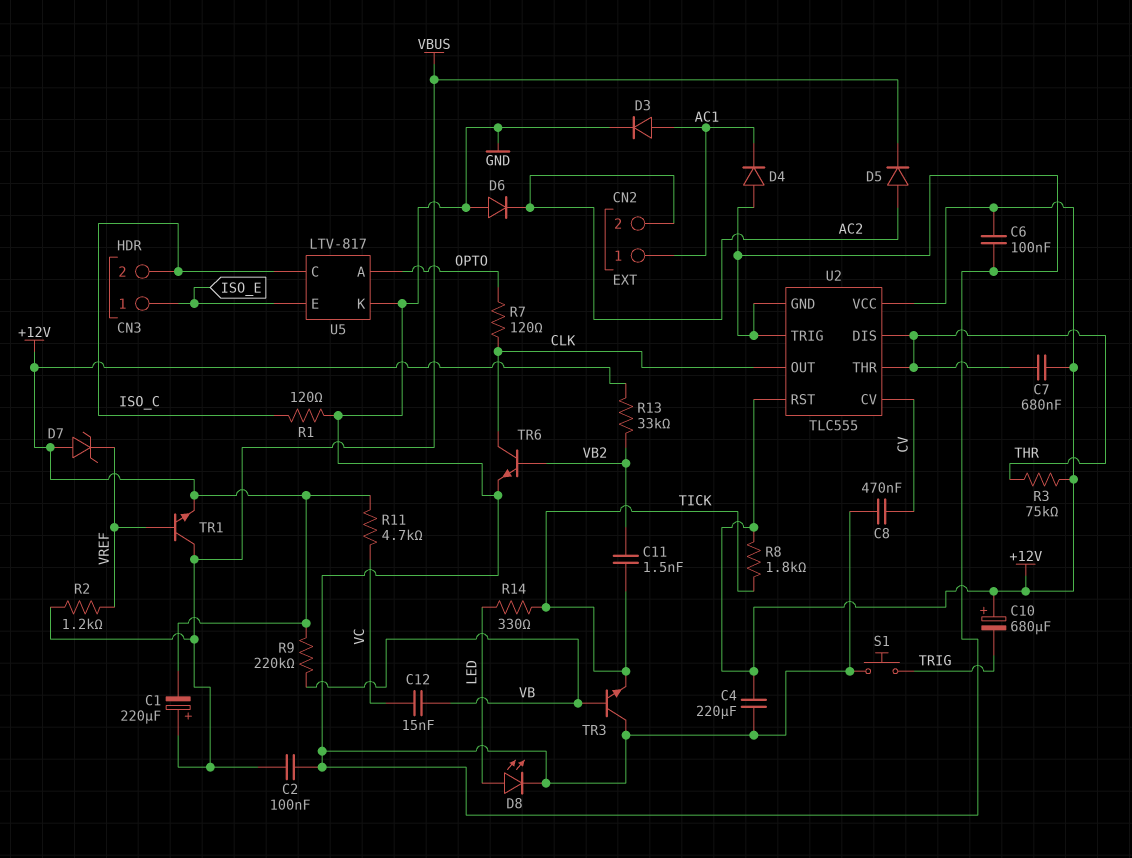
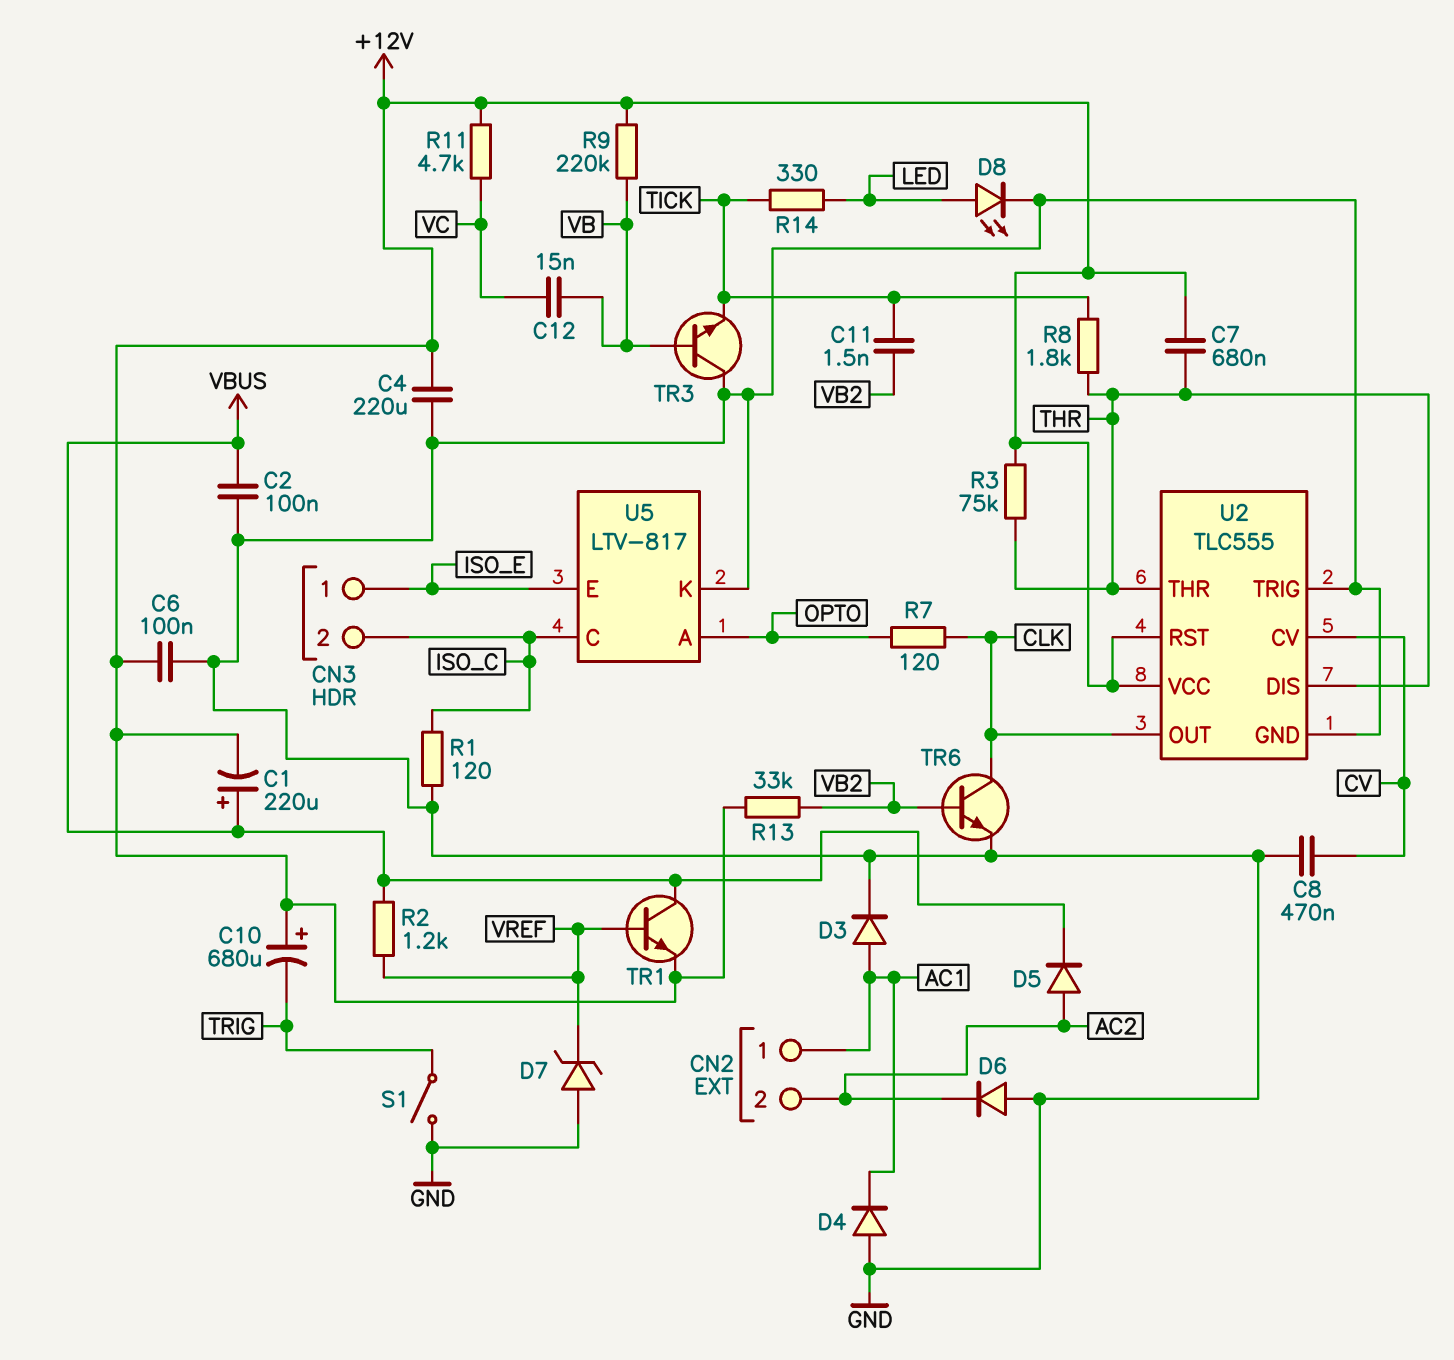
D7: zener (A +12V, K VREF) -> zener (A GND, K VREF)
R8: 1.8k (+12V, TICK) -> 1.8k (THR, TICK)
S1: button (GND, TRIG) -> switch (GND, TRIG)

